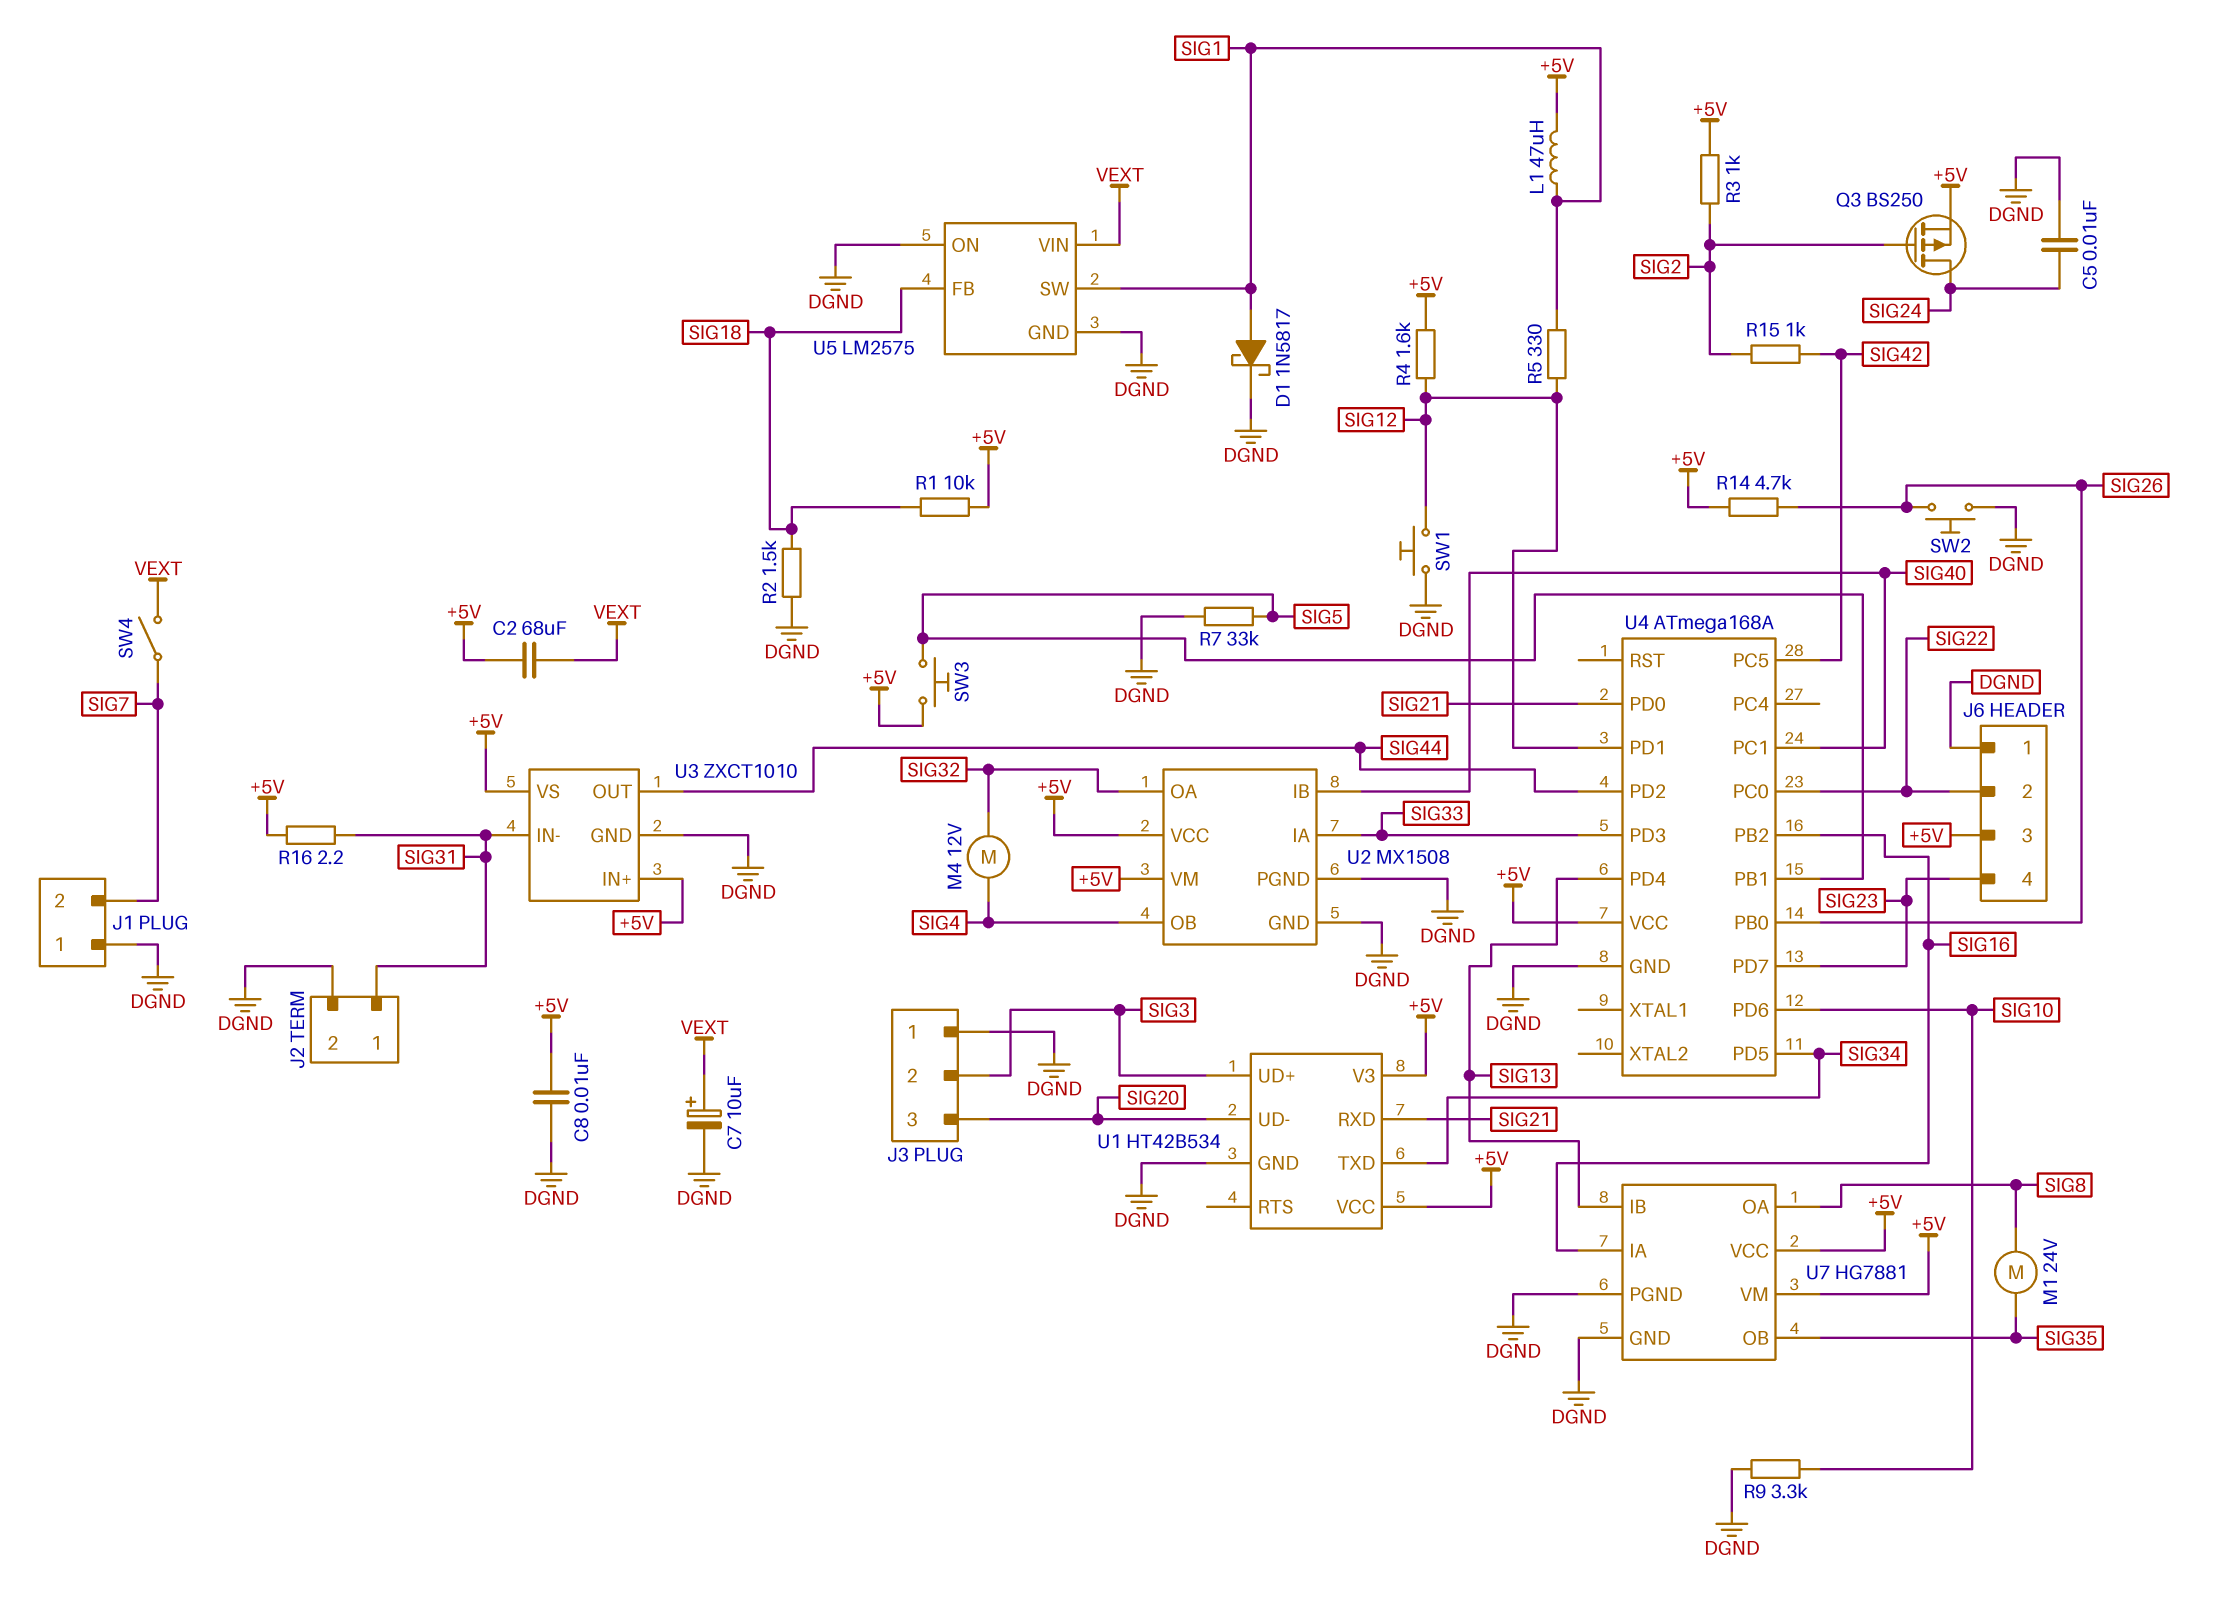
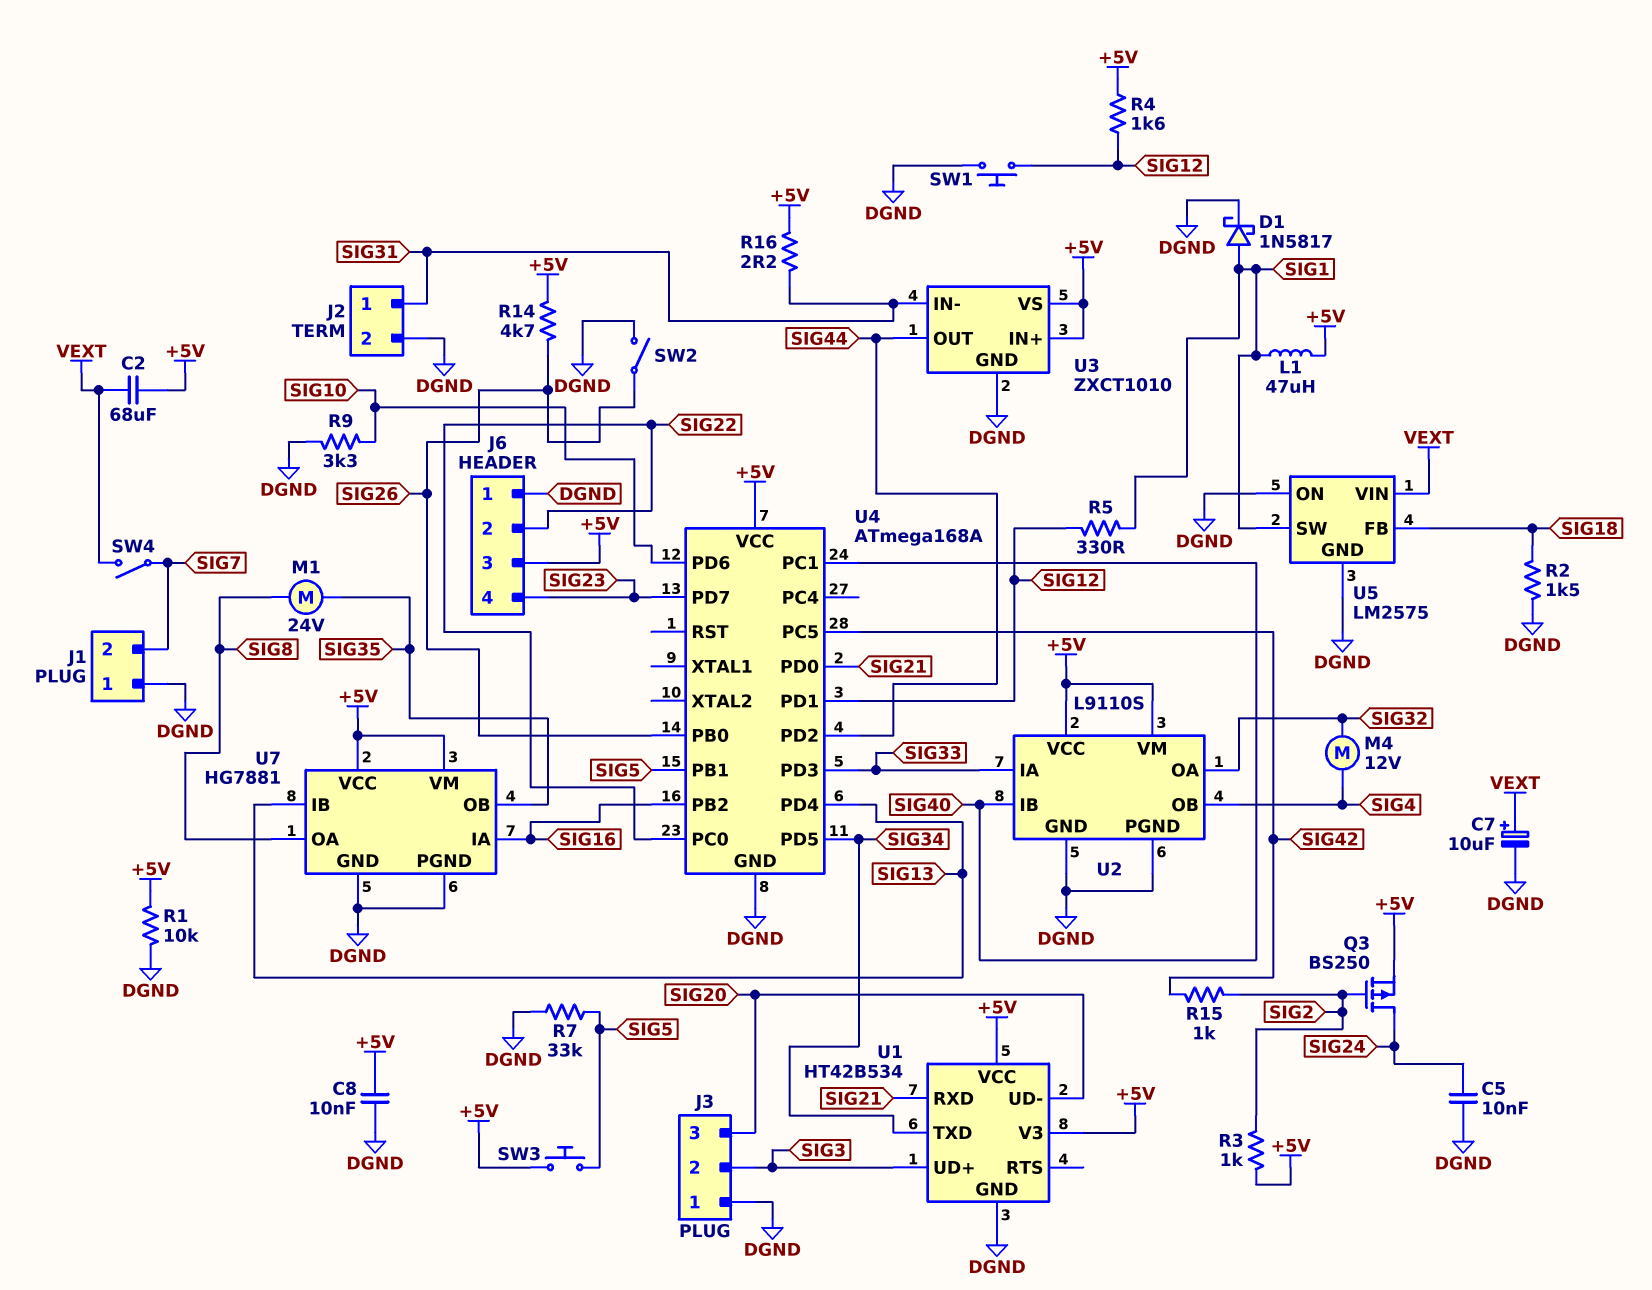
R1: 10k (+5V, SIG18) -> 10k (+5V, DGND)
SW2: button (DGND, SIG26) -> switch (DGND, SIG26)
U2: MX1508 -> L9110S

